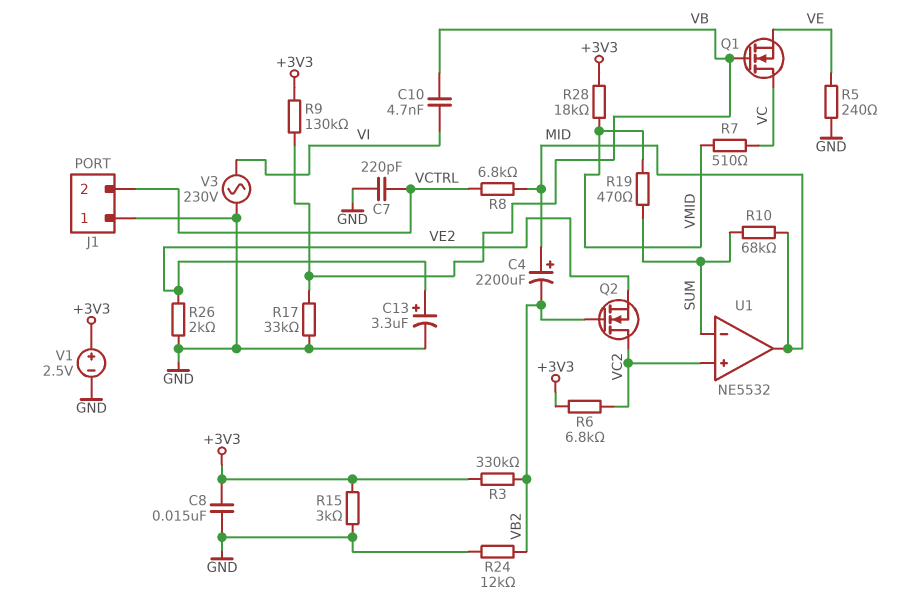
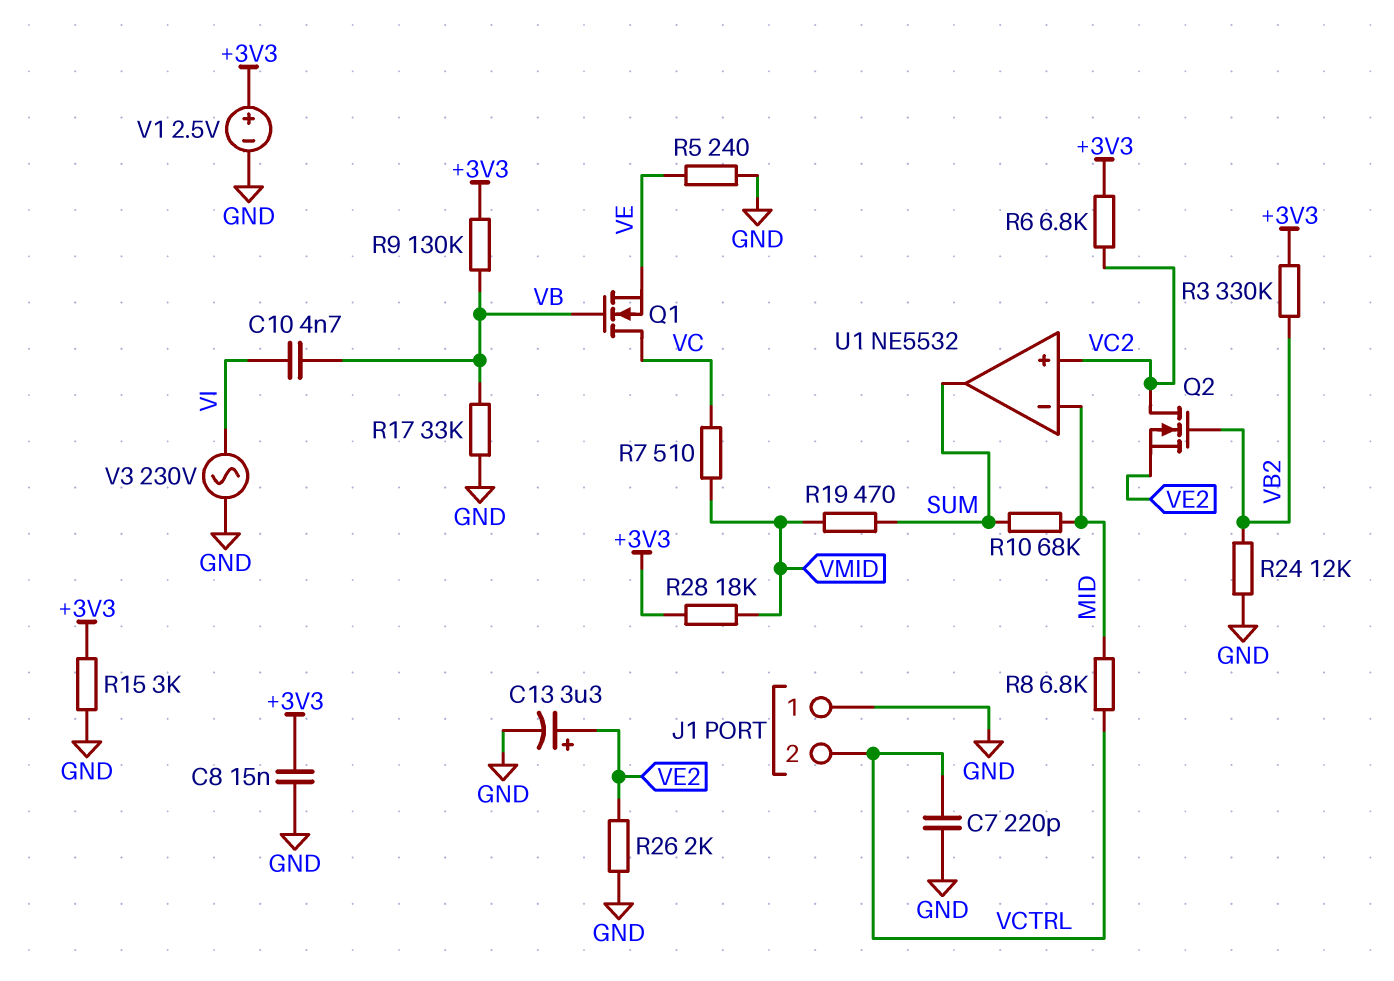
C4: 2200uF (plus MID, minus VB2) -> none
U1 pin in-: SUM -> MID
U1 pin out: MID -> SUM

